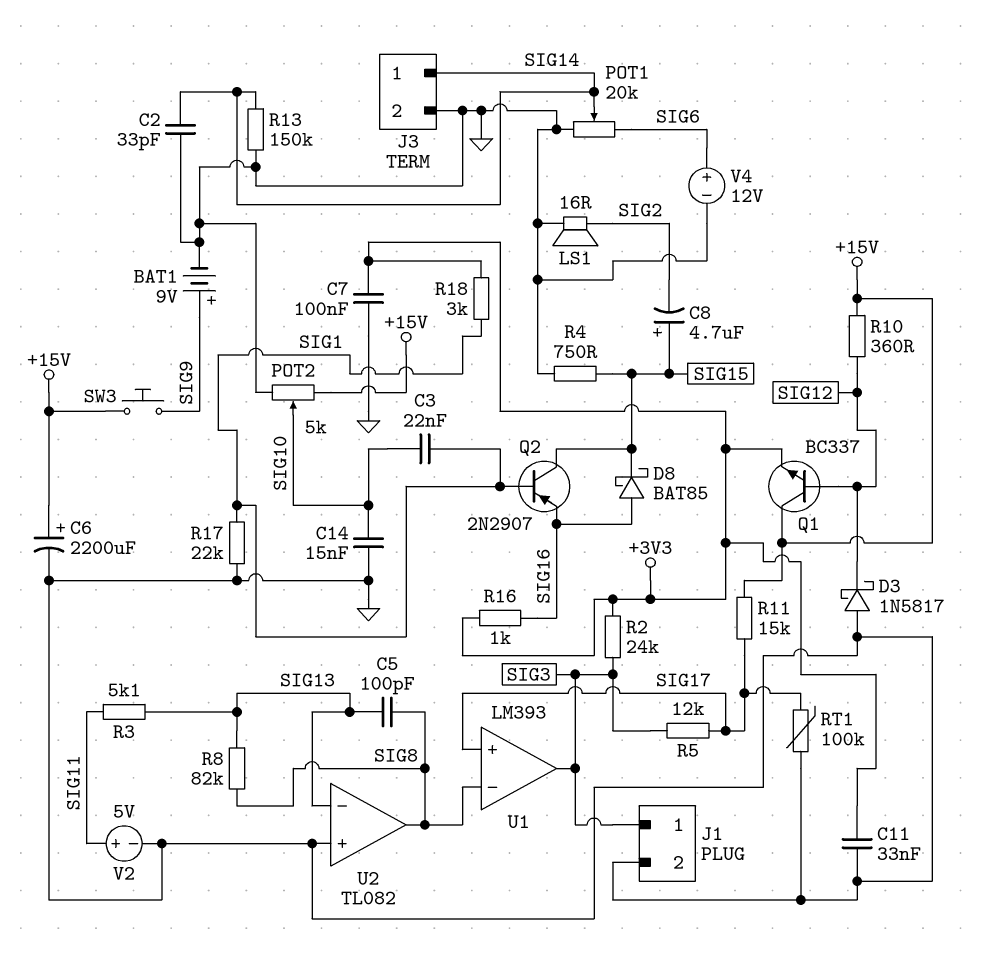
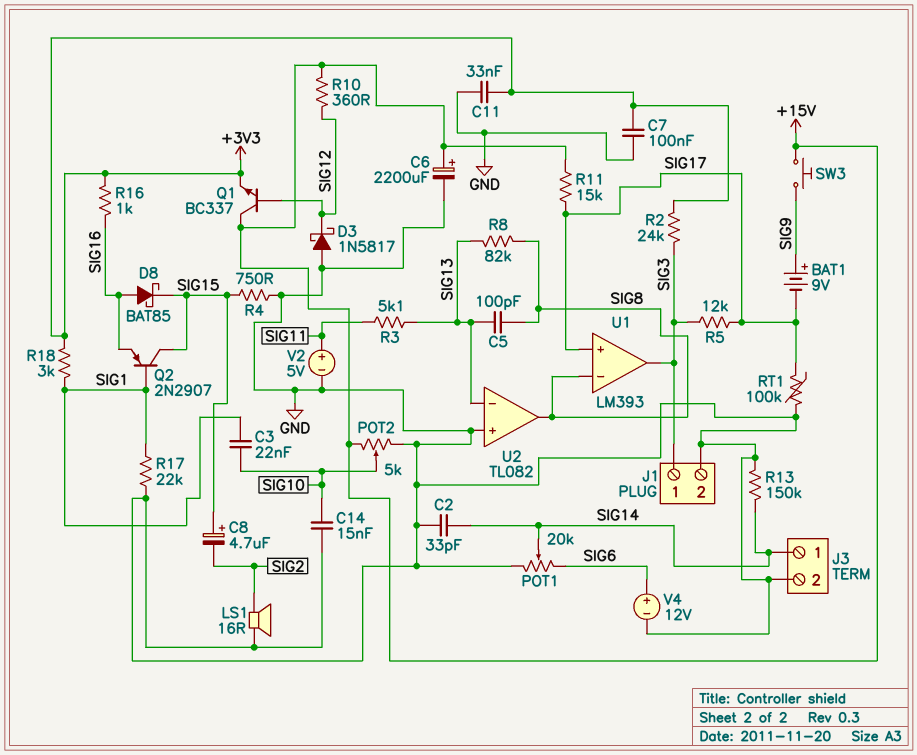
BAT1: 9V (plus SIG9, minus GND) -> 9V (plus SIG9, minus SIG17)

